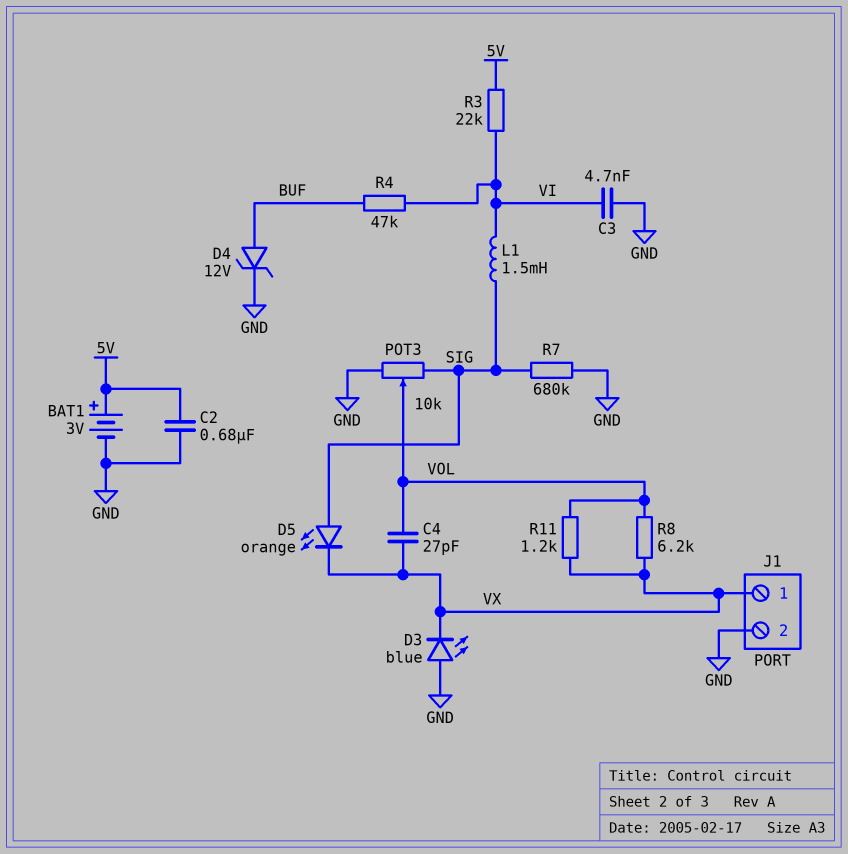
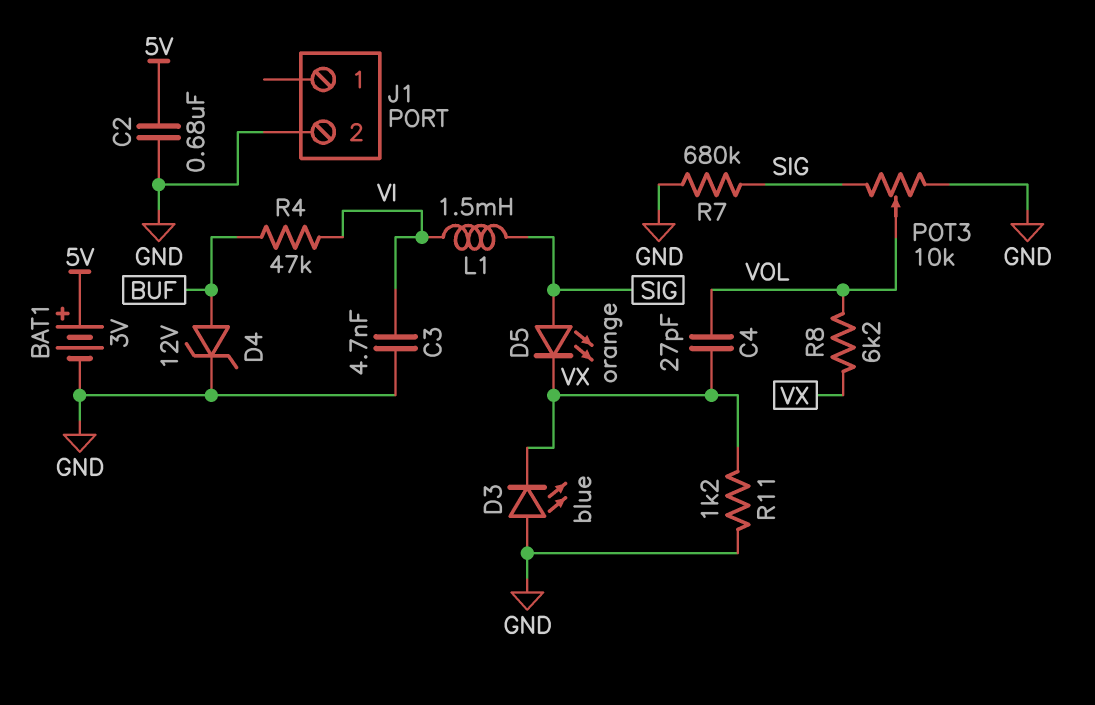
J1 pin 1: VX -> none
R3: 22k (5V, VI) -> none
R11: 1.2k (VOL, VX) -> 1.2k (GND, VX)

